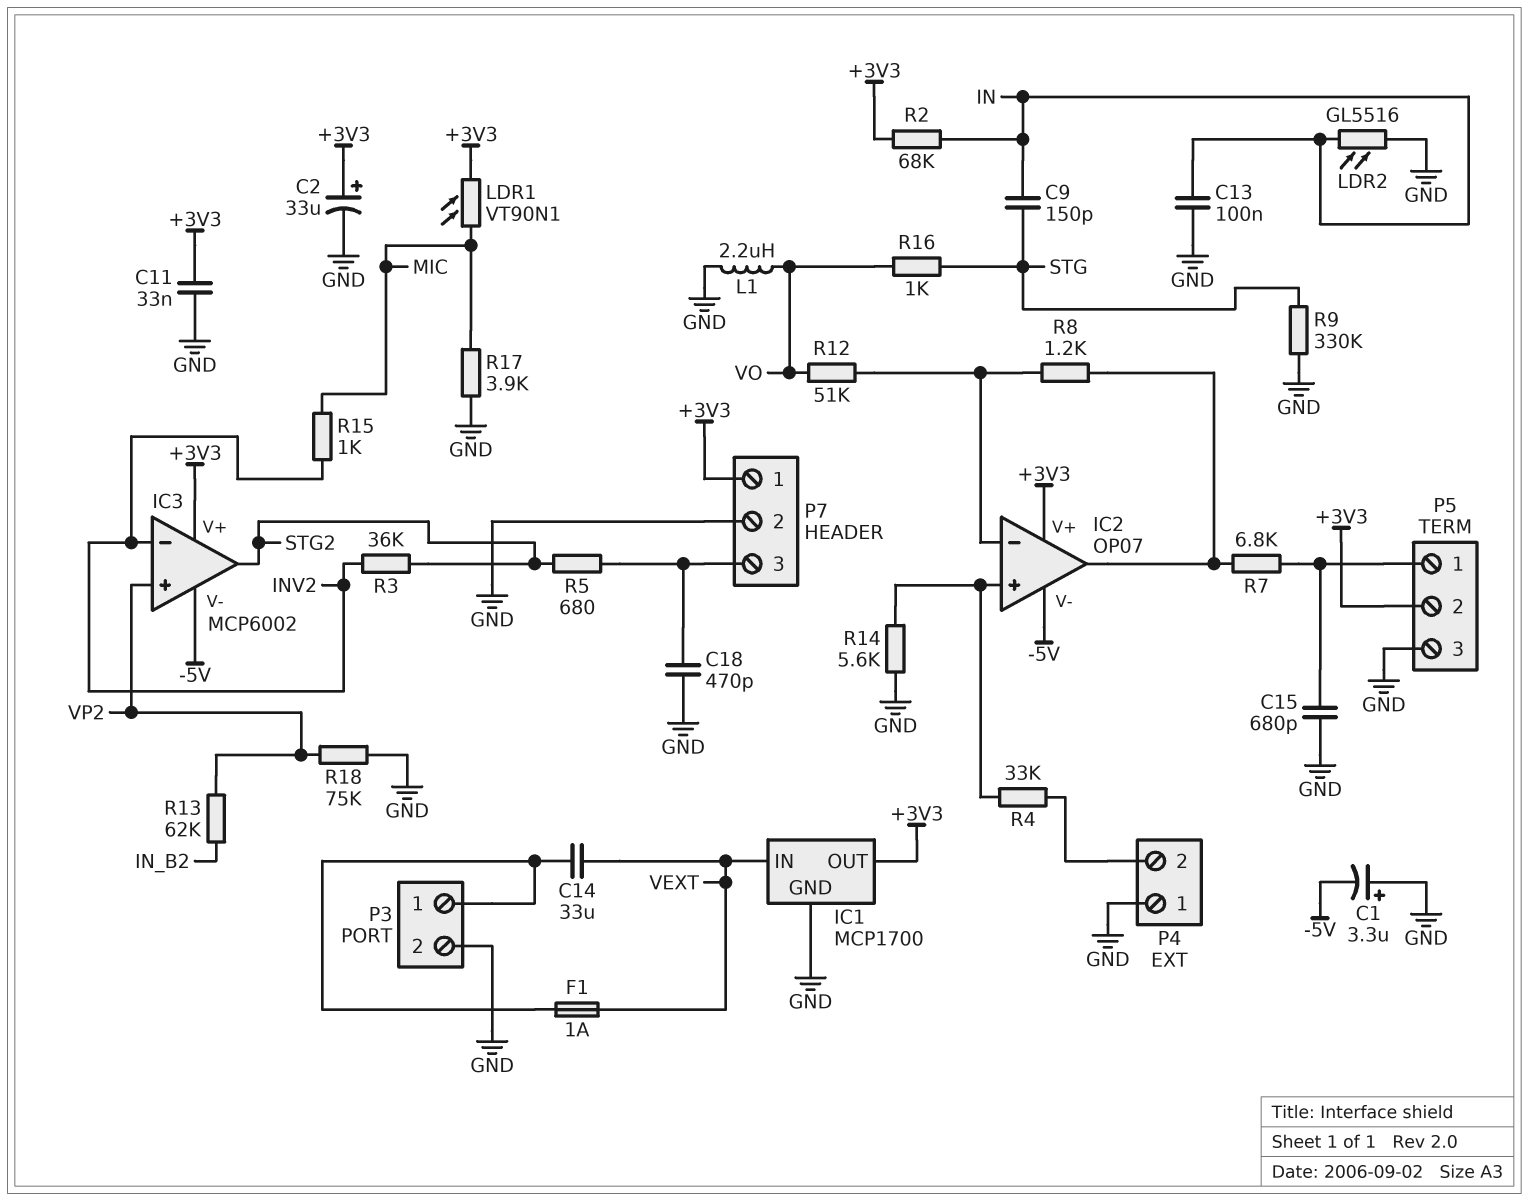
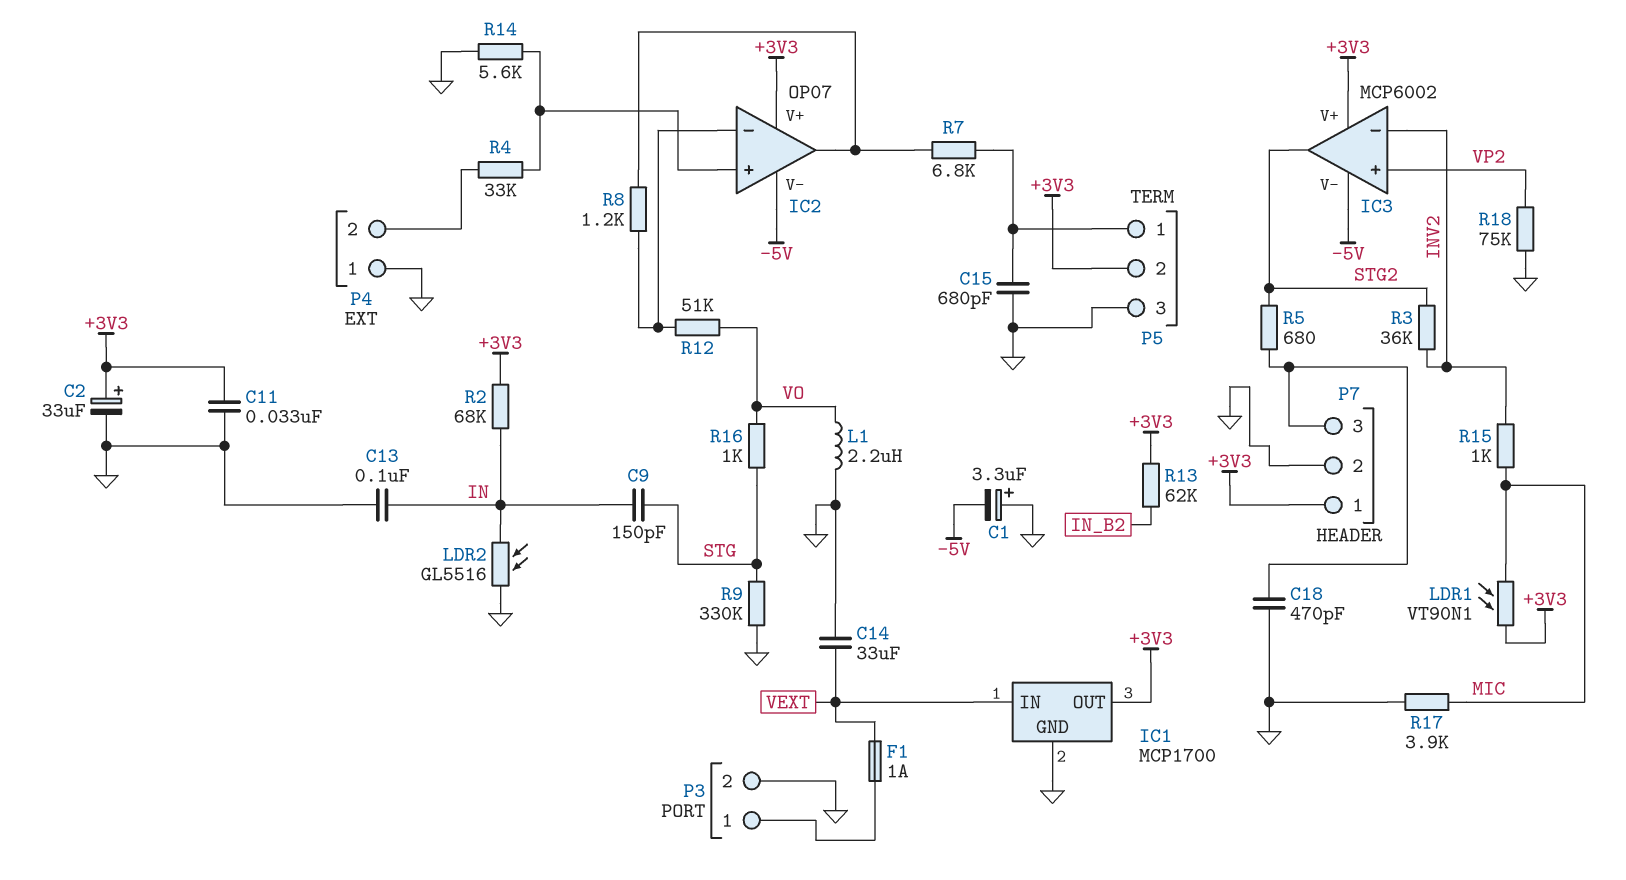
C14: 33uF (P3/1, VEXT) -> 33uF (GND, VEXT)
R13: 62k (IN_B2, VP2) -> 62k (+3V3, IN_B2)

